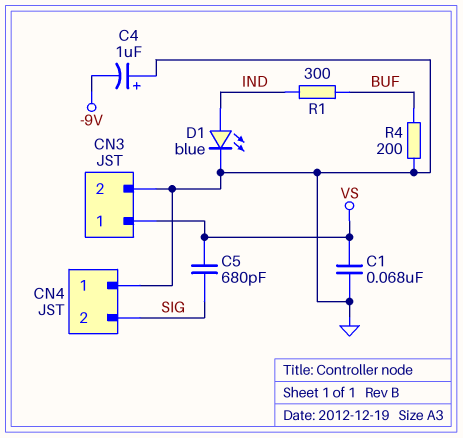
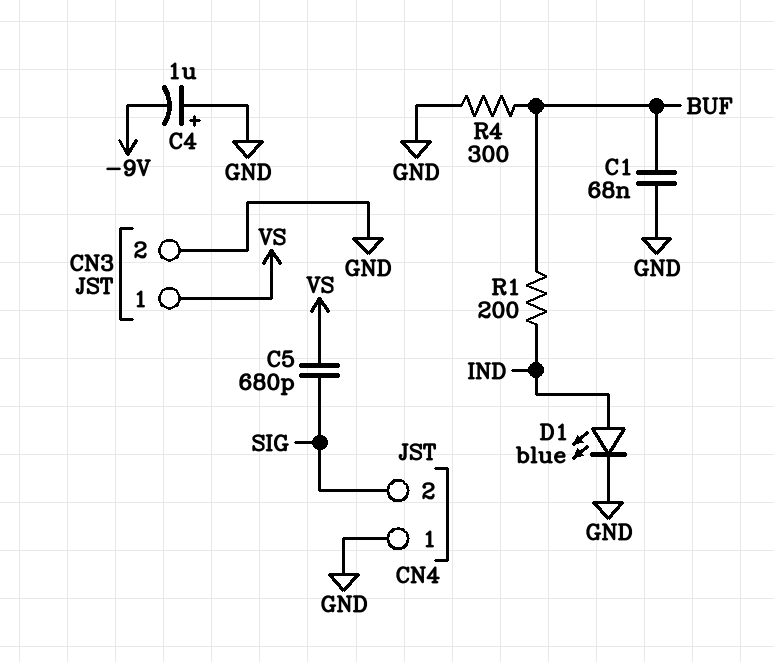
C1: 68nF (GND, VS) -> 68nF (BUF, GND)
R1: 300 (BUF, IND) -> 200 (BUF, IND)
R4: 200 (BUF, GND) -> 300 (BUF, GND)

